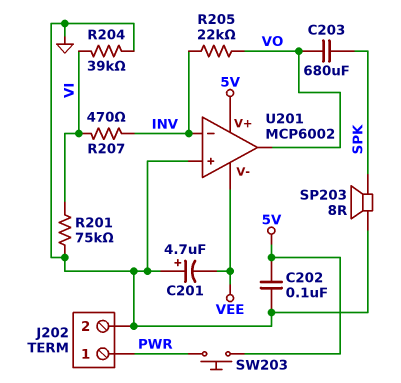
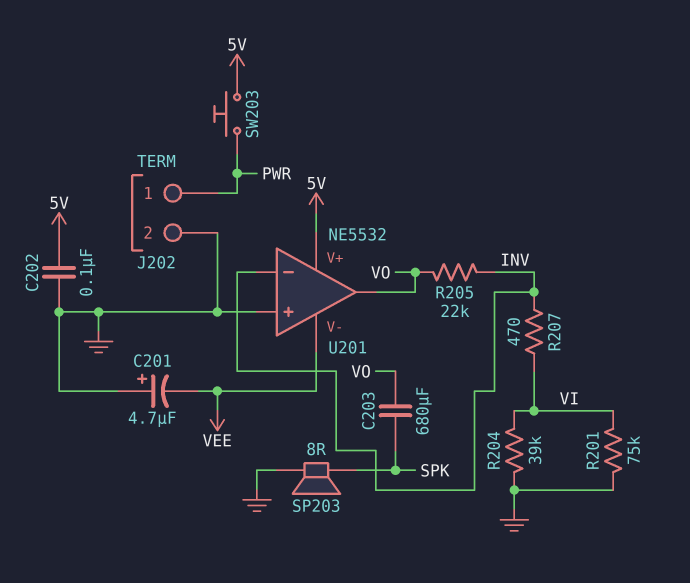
U201: MCP6002 -> NE5532

